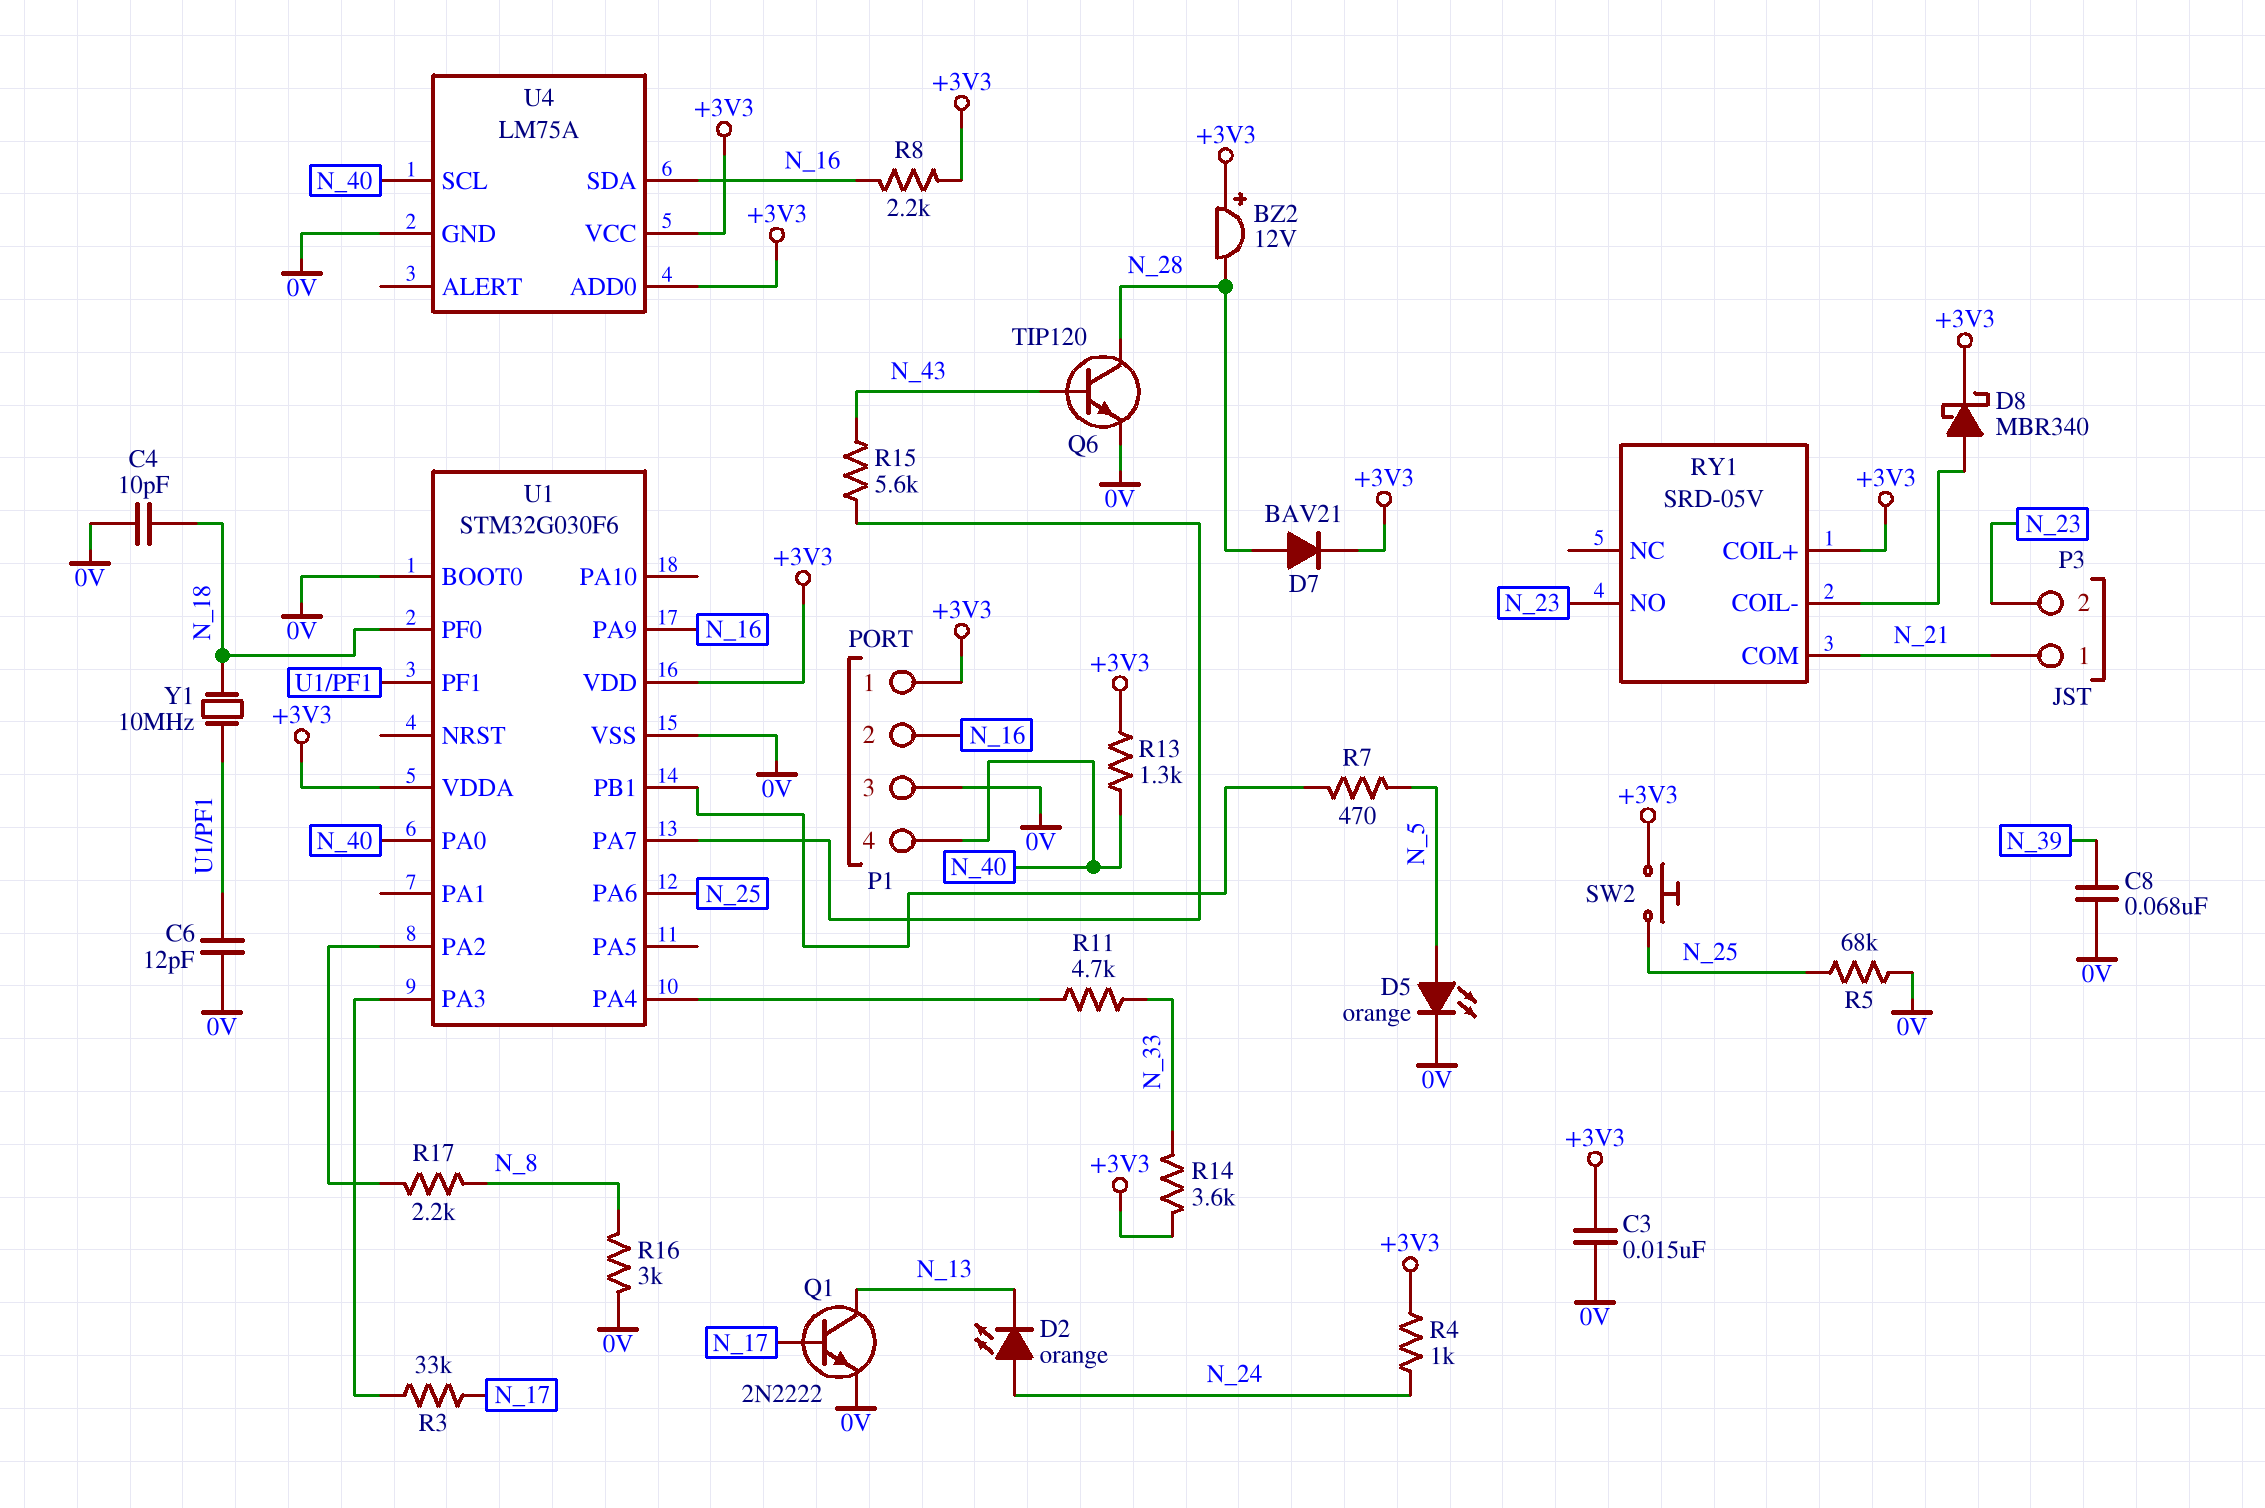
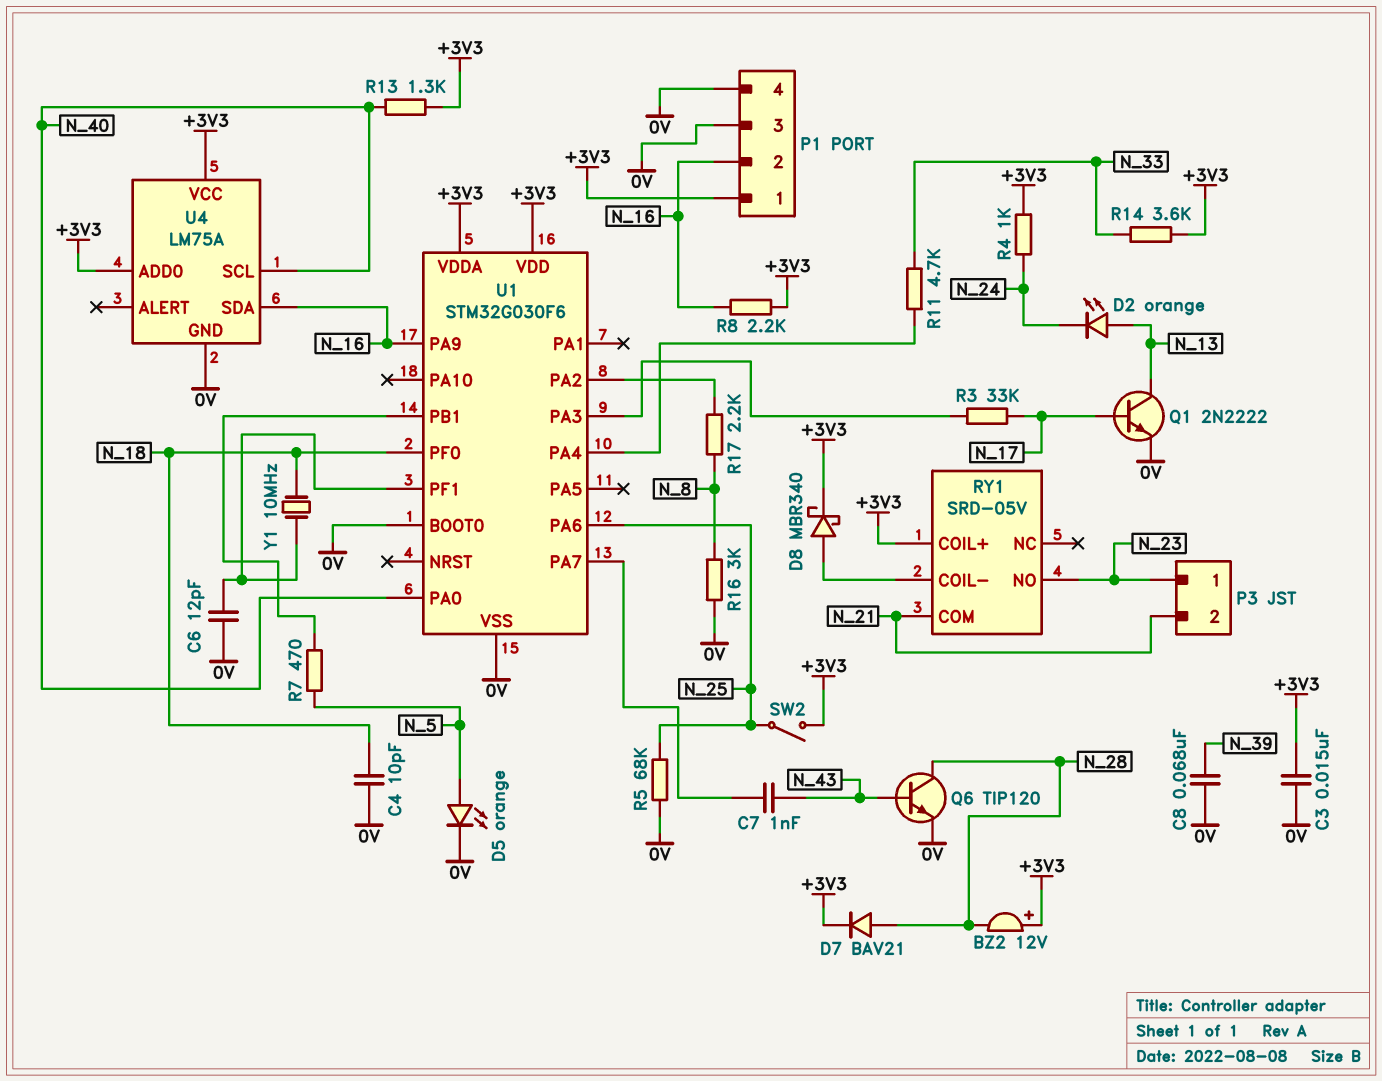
C7: none -> 1nF (N_43, U1/PA7)
D2: LED orange (A N_24, K N_13) -> LED orange (A N_13, K N_24)
P1 pin 4: N_40 -> 0V
P3 pin 1: N_21 -> N_23
P3 pin 2: N_23 -> N_21
R15: 5.6k (N_43, U1/PA7) -> none
SW2: button (+3V3, N_25) -> switch (+3V3, N_25)

